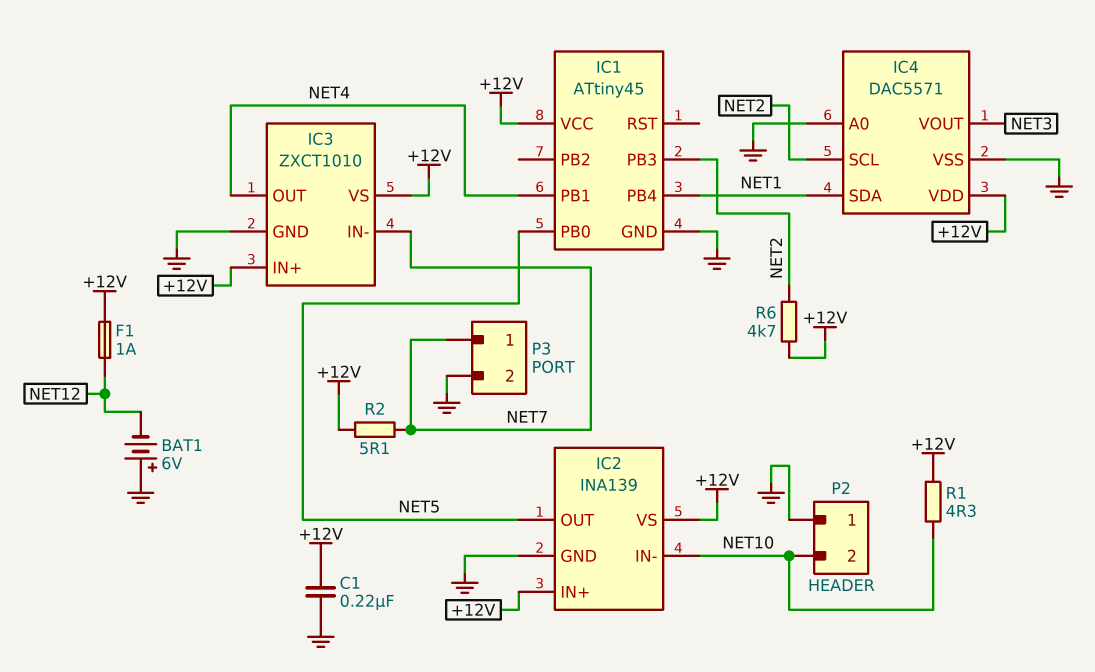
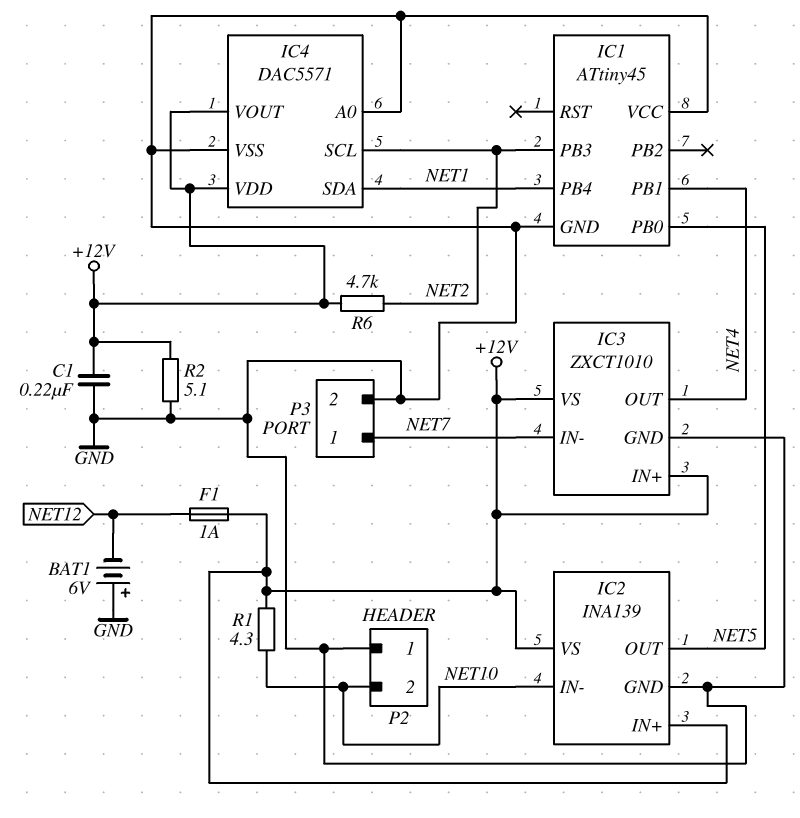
IC1 pin VCC: +12V -> GND
IC4 pin VOUT: NET3 -> +12V
R2: 5.1 (+12V, NET7) -> 5.1 (+12V, GND)

